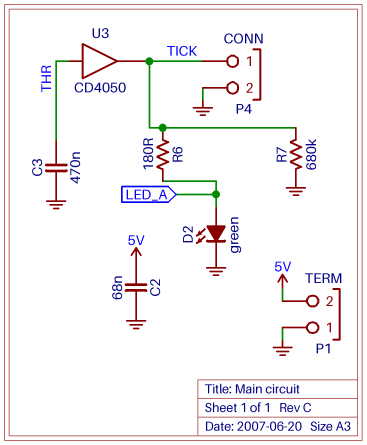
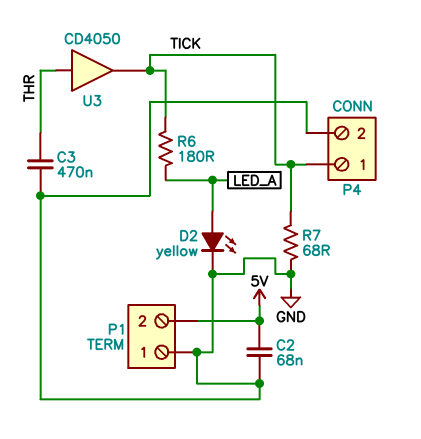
D2: LED green (A LED_A, K GND) -> LED yellow (A LED_A, K GND)
R7: 680k (GND, TICK) -> 68 (GND, TICK)

